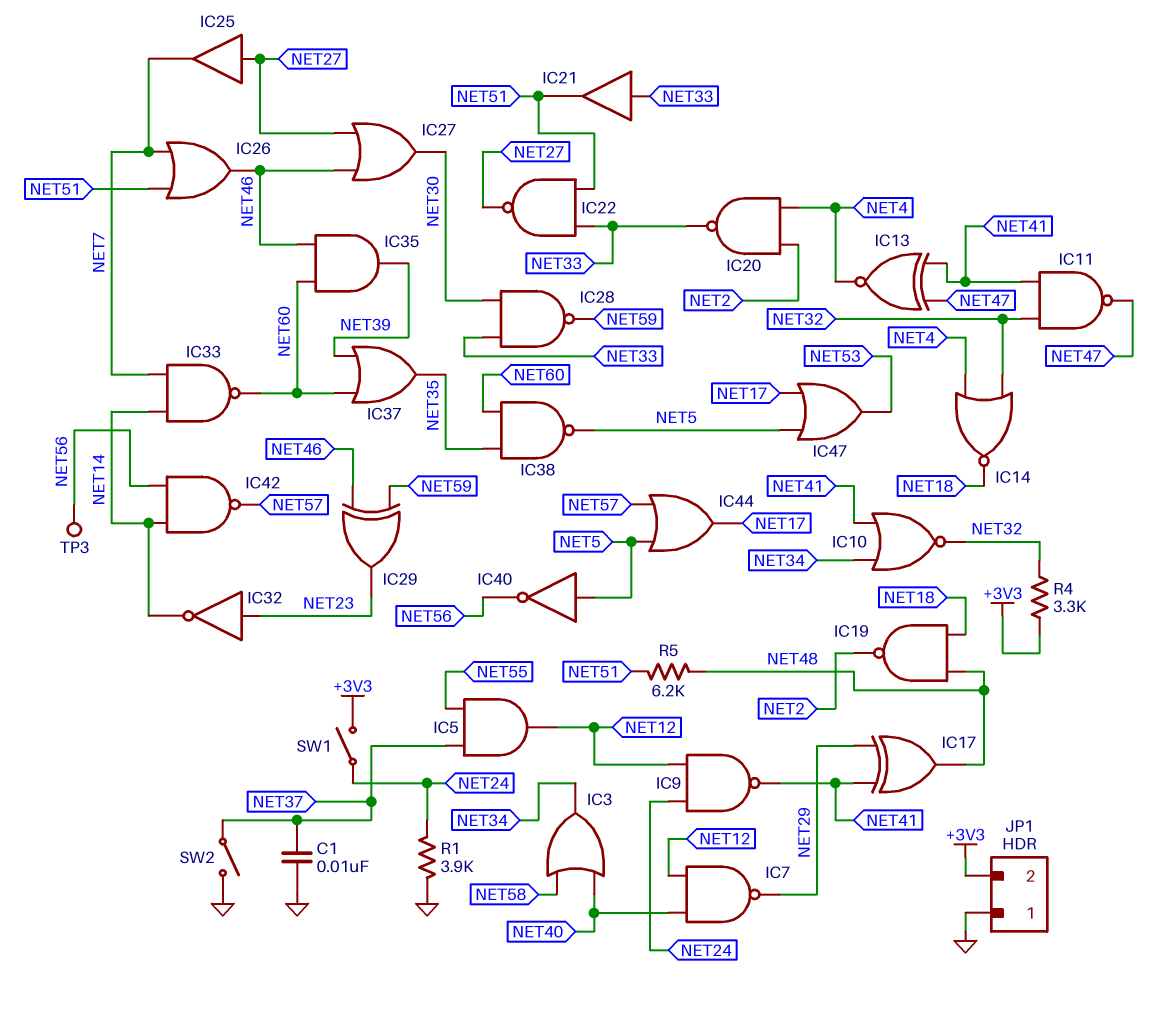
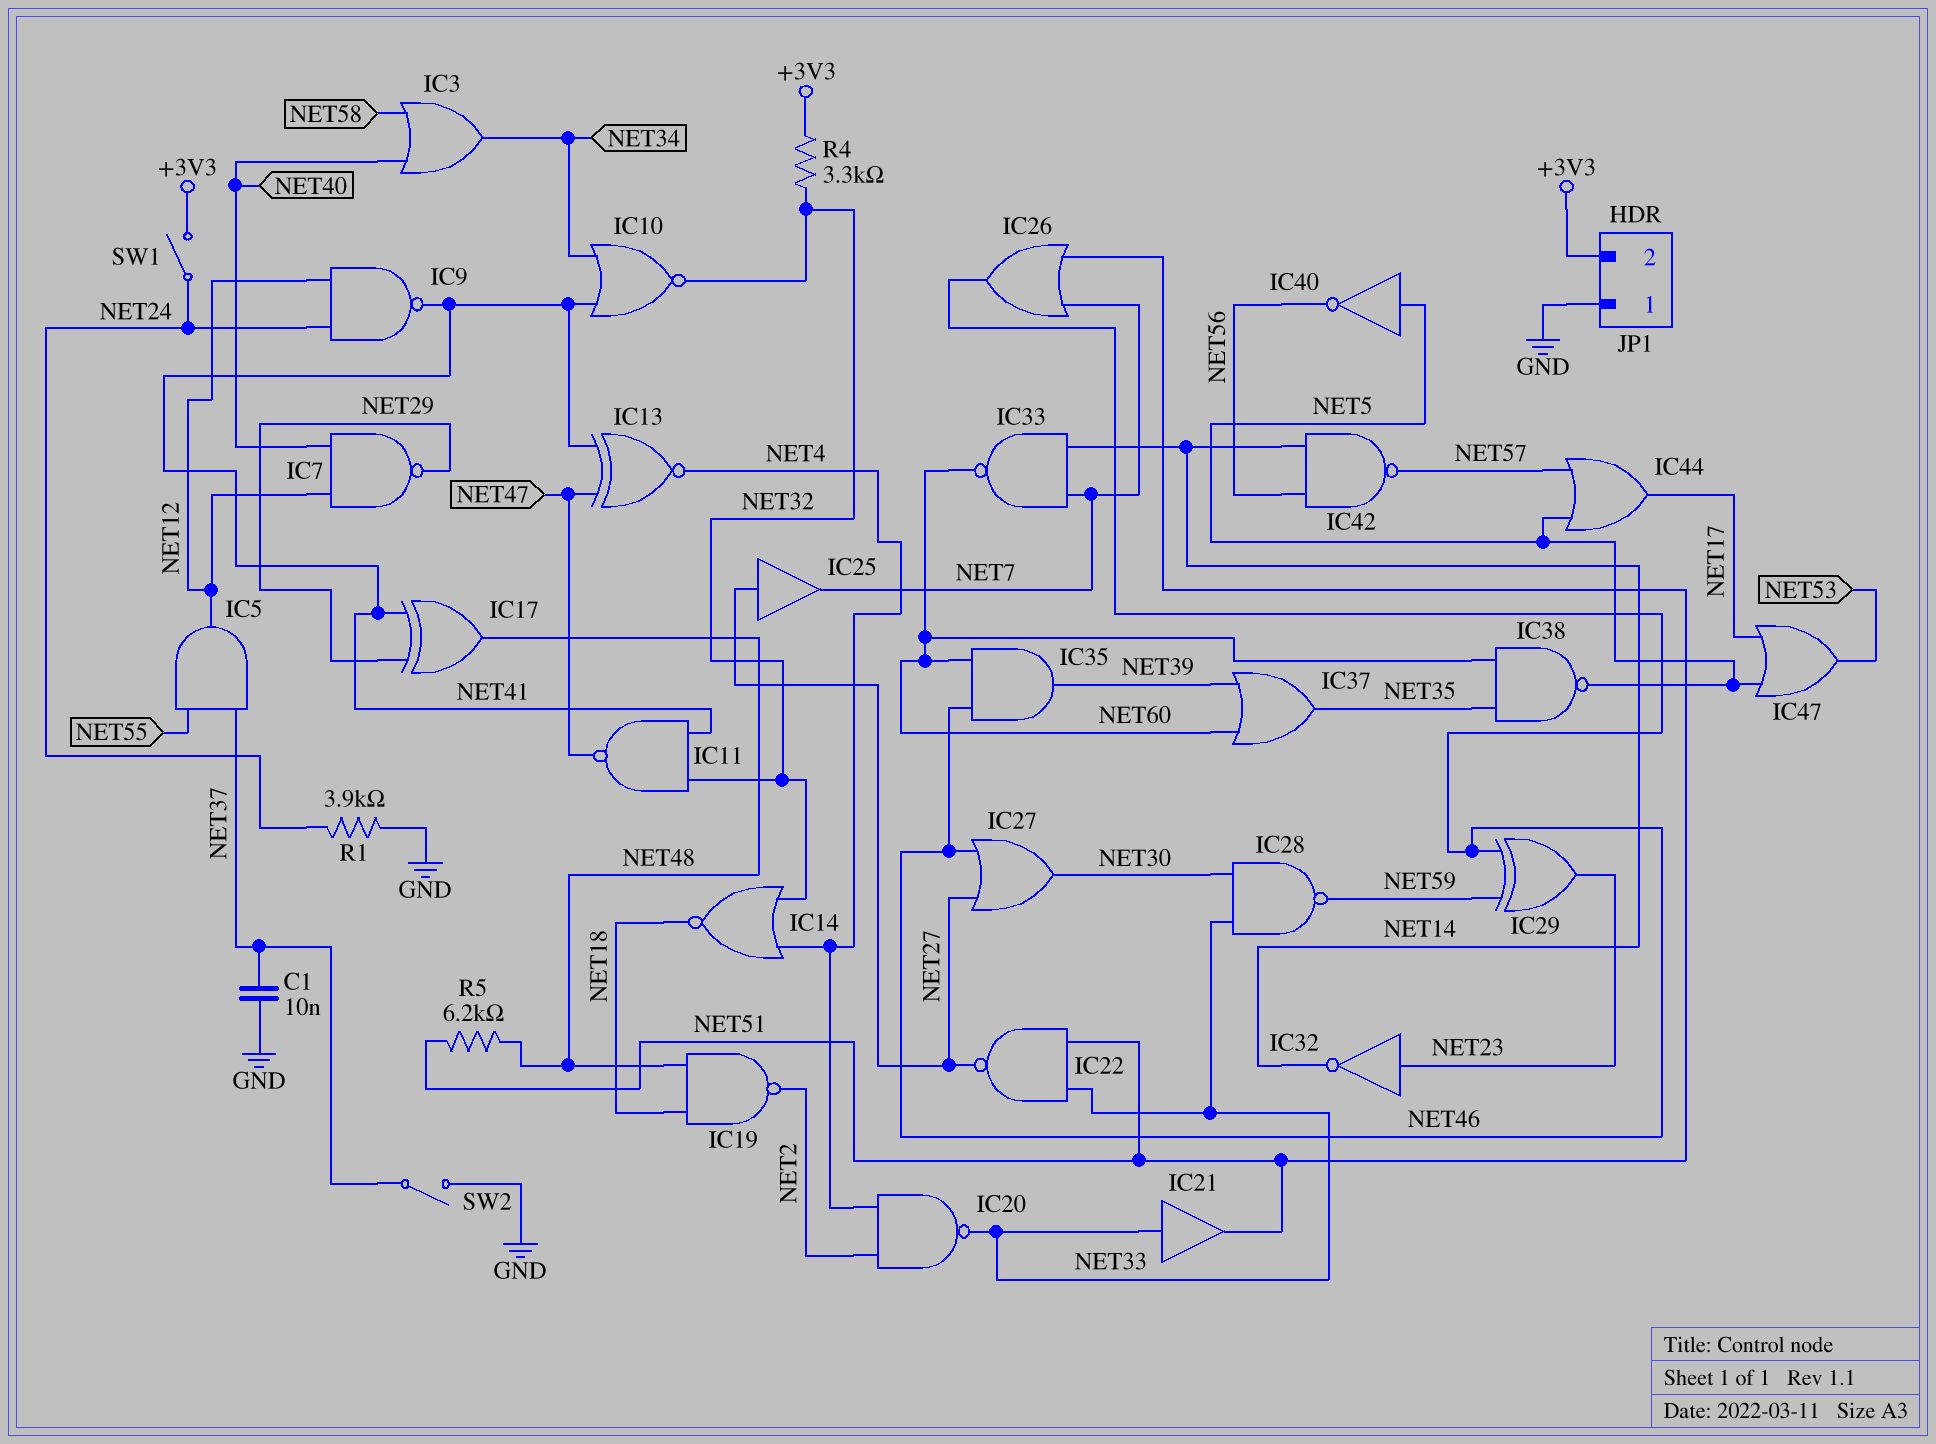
TP3: test point (NET56) -> none

